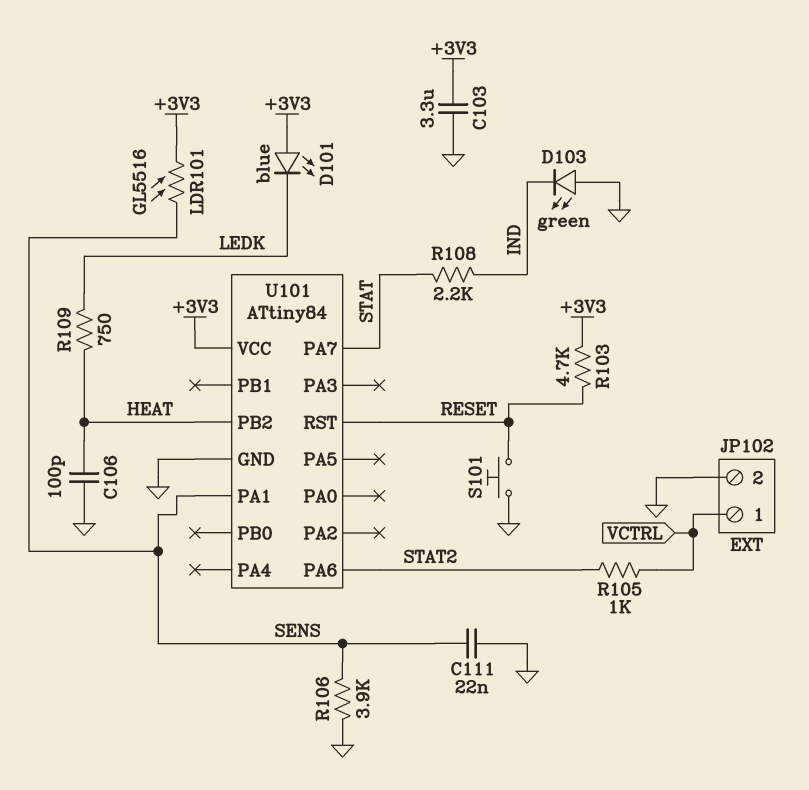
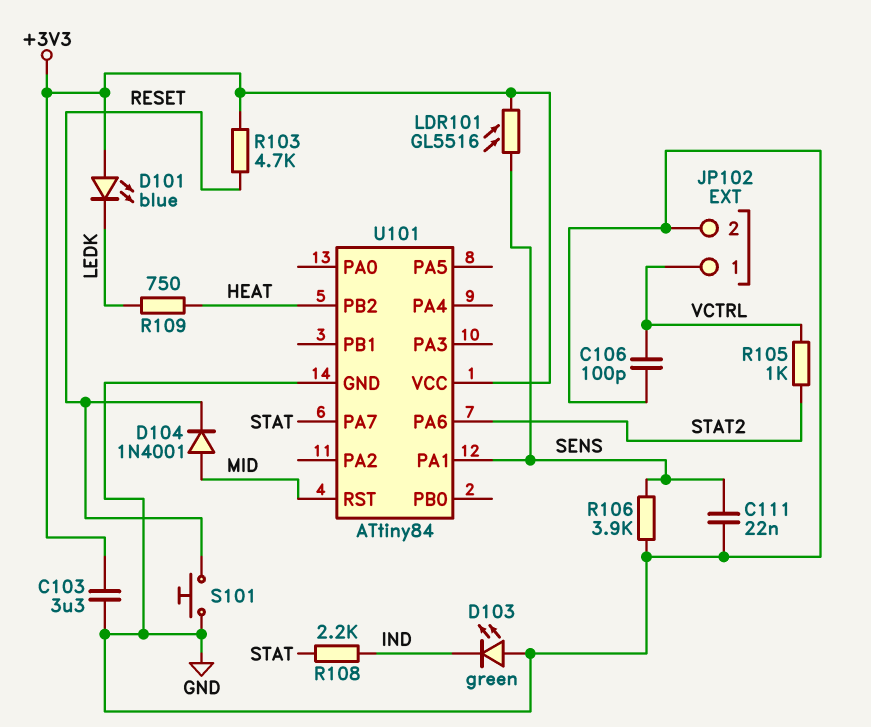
C106: 100pF (GND, HEAT) -> 100pF (GND, VCTRL)
D104: none -> diode 1N4001 (A MID, K RESET)
U101 pin RST: RESET -> MID

